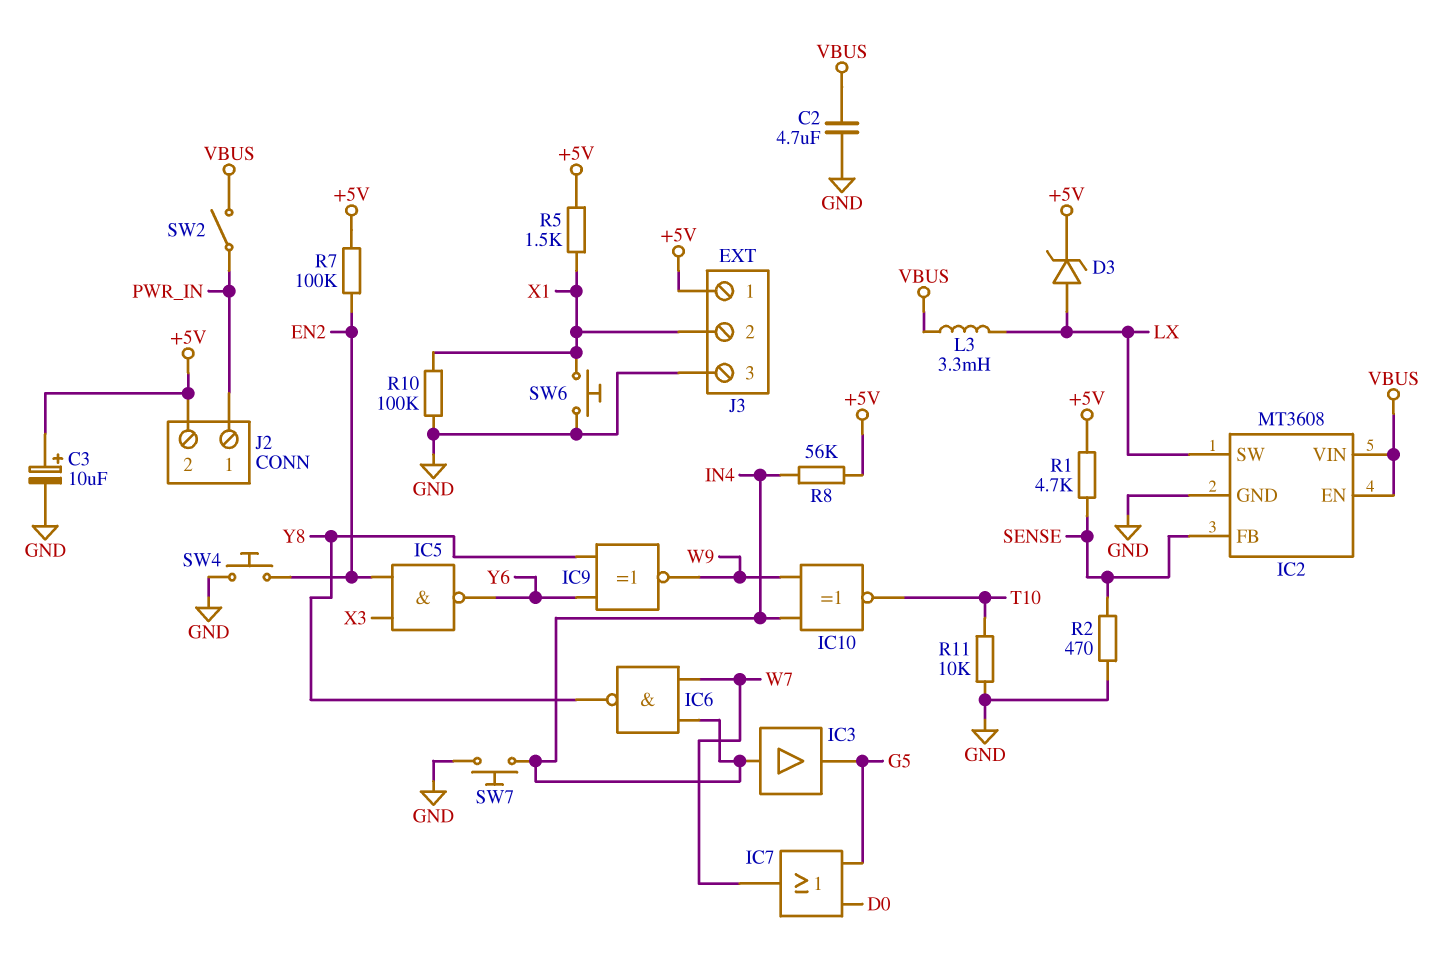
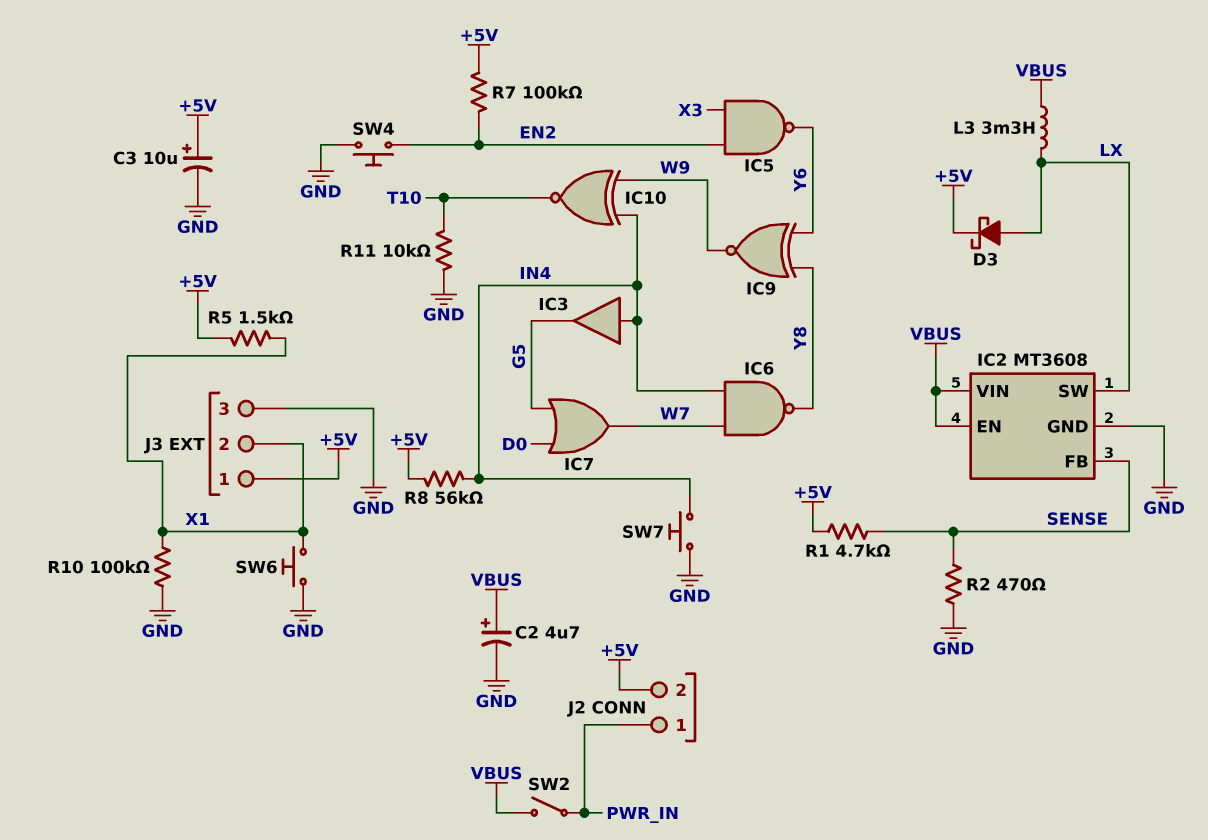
C2: 4.7uF (GND, VBUS) -> 4.7uF (plus VBUS, minus GND)
D3: zener (A LX, K +5V) -> schottky (A LX, K +5V)

